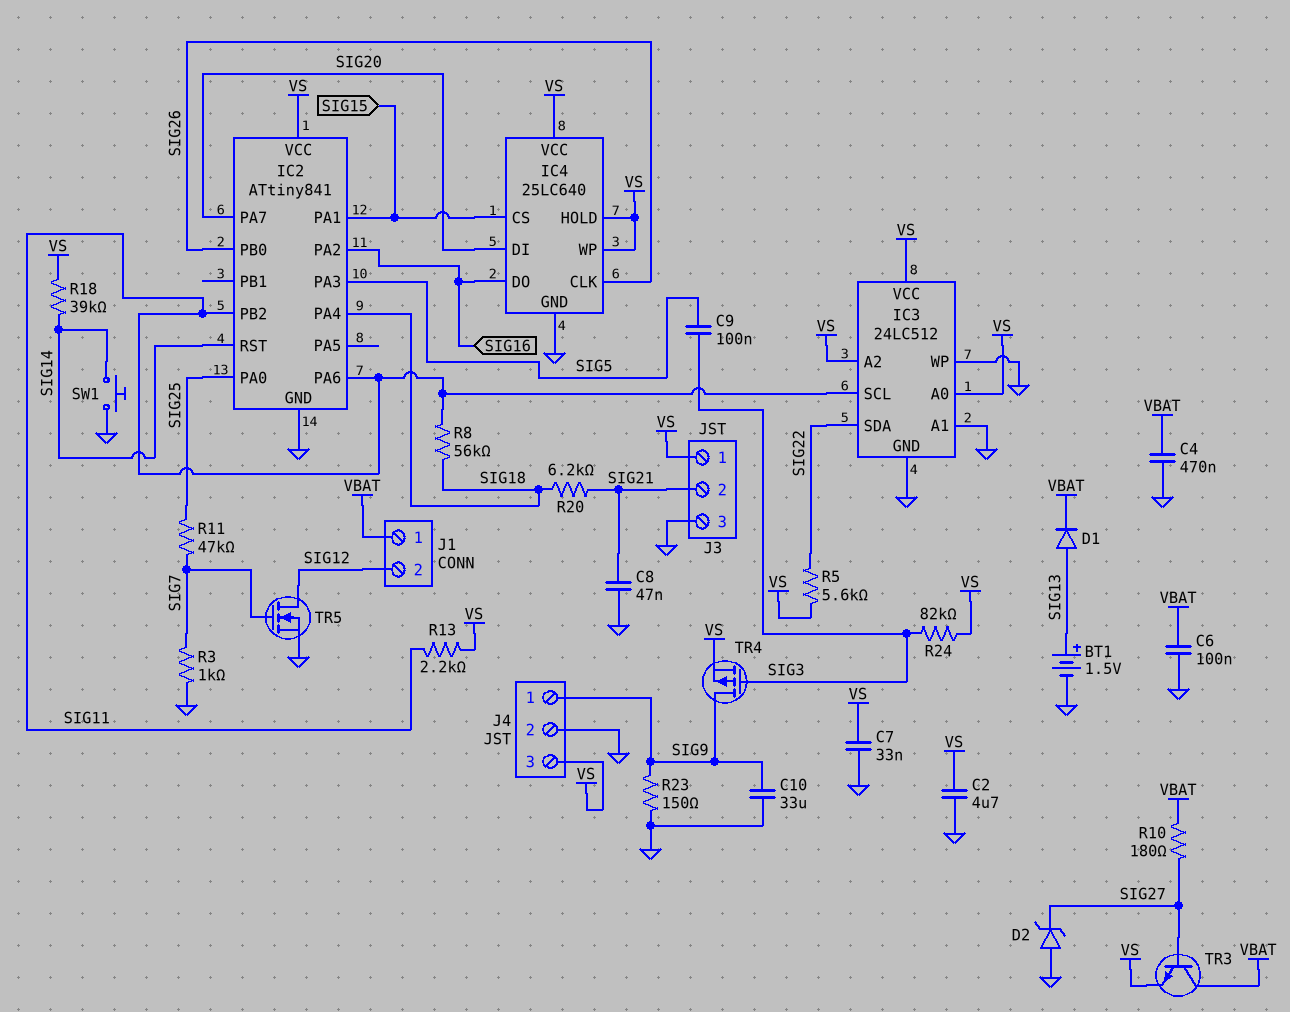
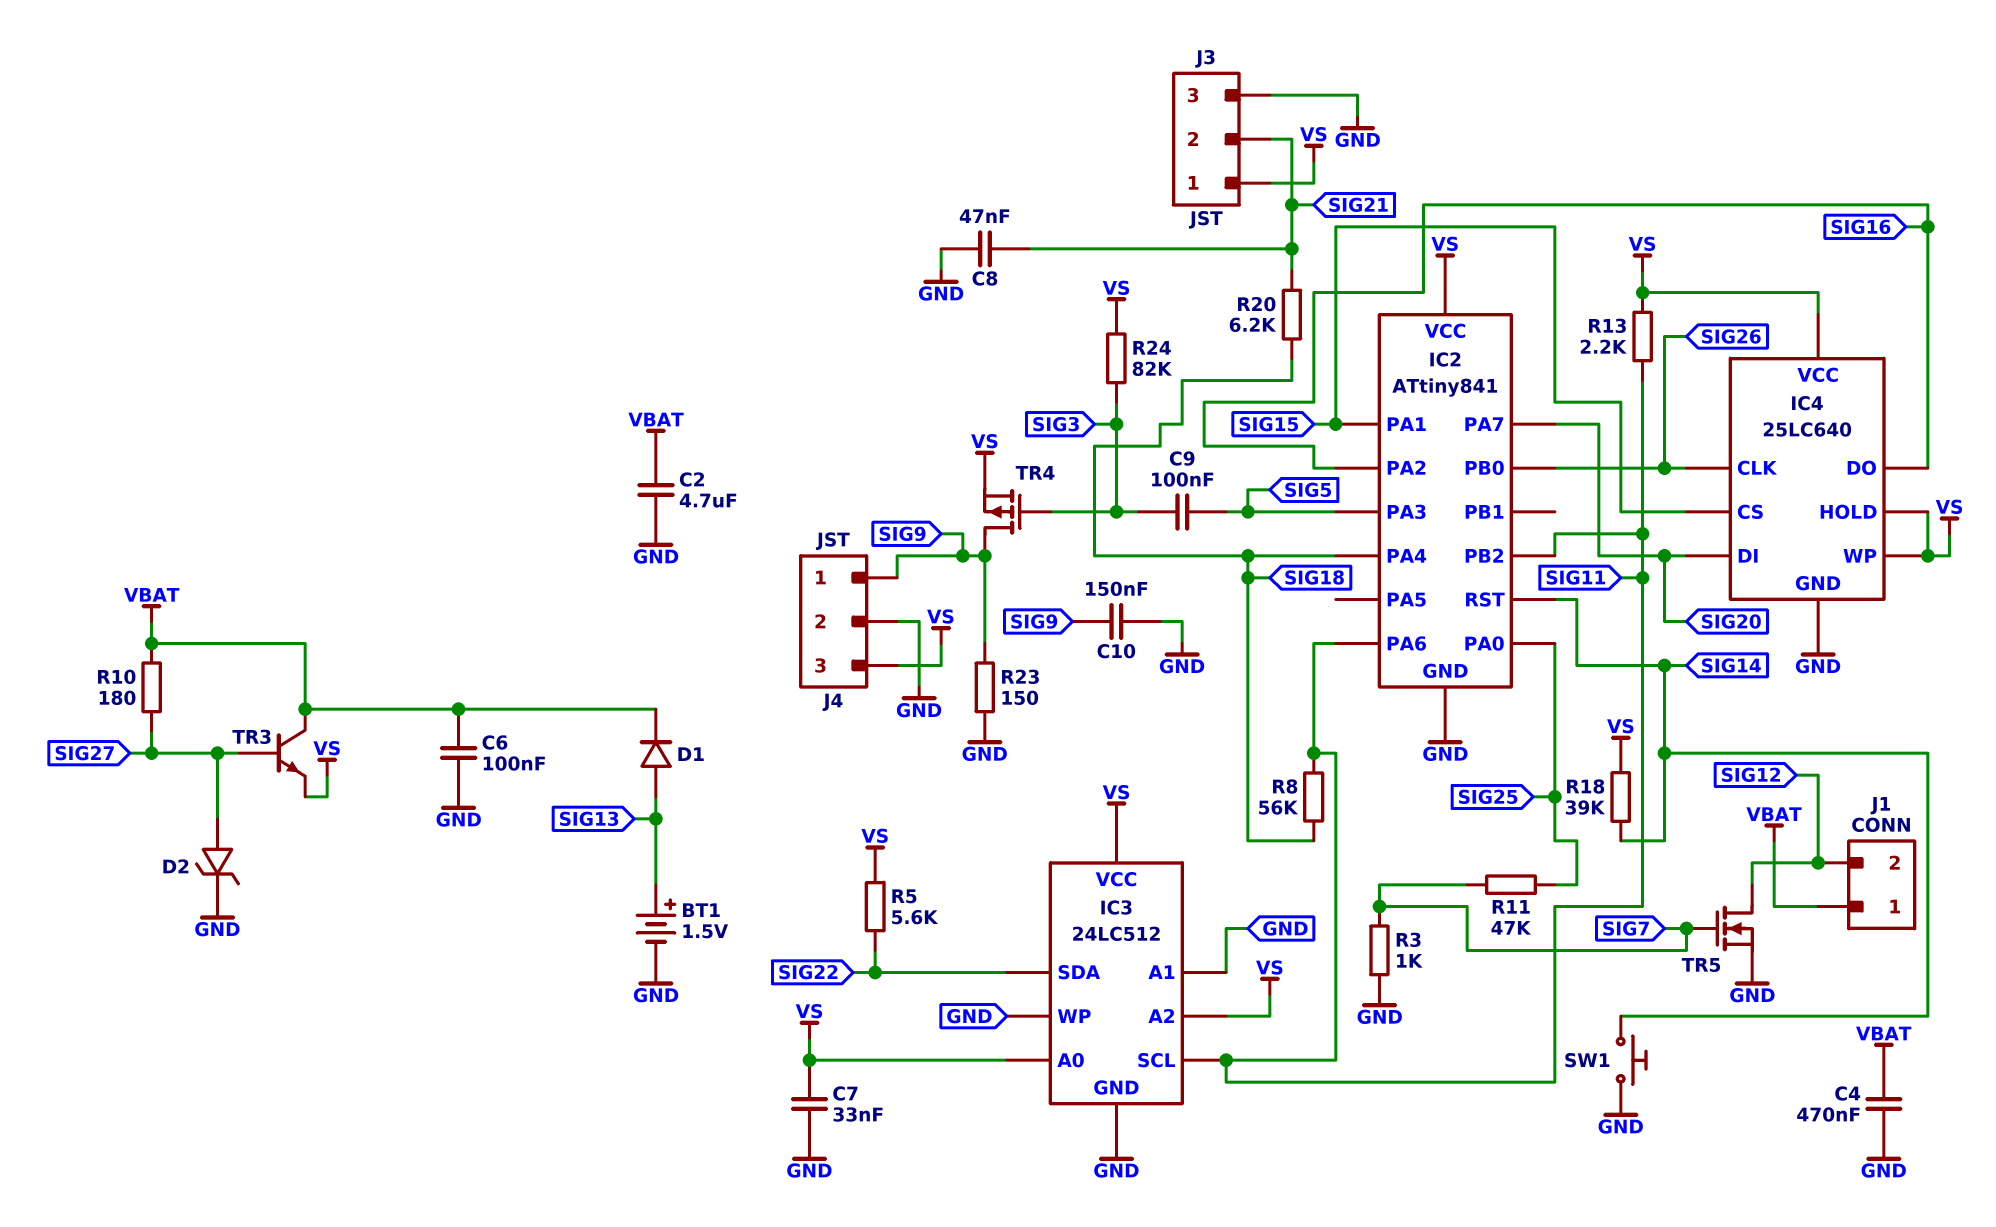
C2: 4.7uF (GND, VS) -> 4.7uF (GND, VBAT)
C10: 33uF (GND, SIG9) -> 150nF (GND, SIG9)
D2: zener (A GND, K SIG27) -> zener (A SIG27, K GND)

